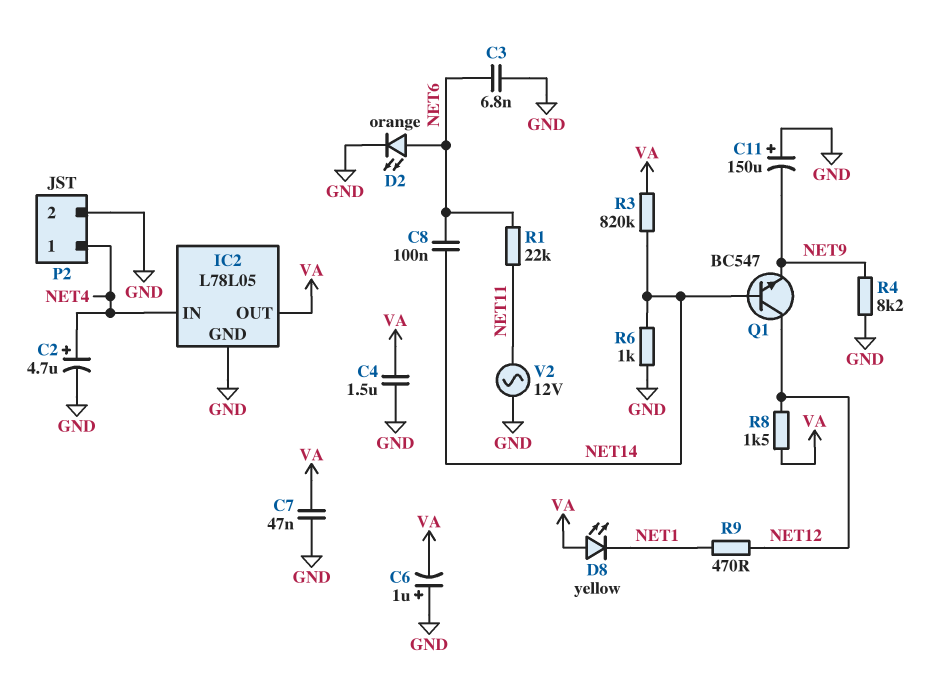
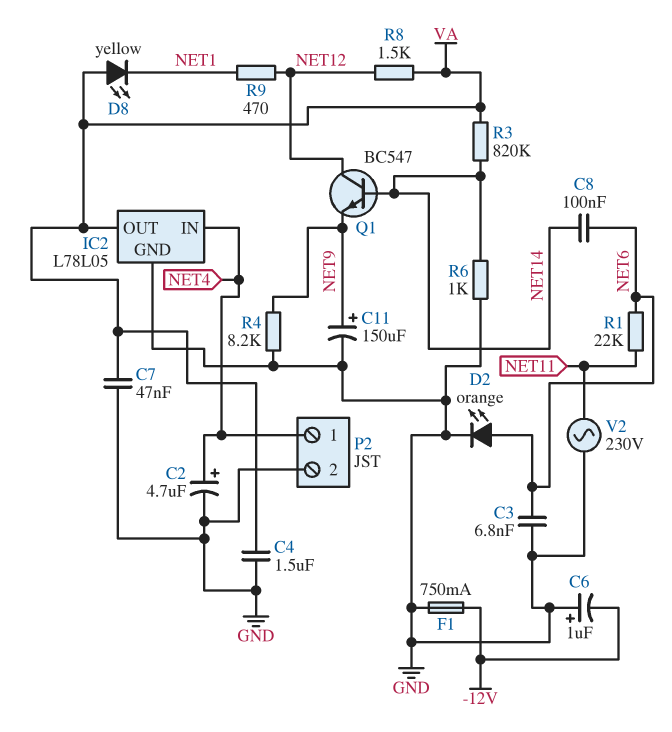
C6: 1uF (plus GND, minus VA) -> 1uF (plus GND, minus -12V)
C11: 150uF (plus GND, minus NET9) -> 150uF (plus NET9, minus GND)
F1: none -> 750mA (-12V, GND)
V2: AC 12V (GND, NET11) -> AC 230V (GND, NET11)

